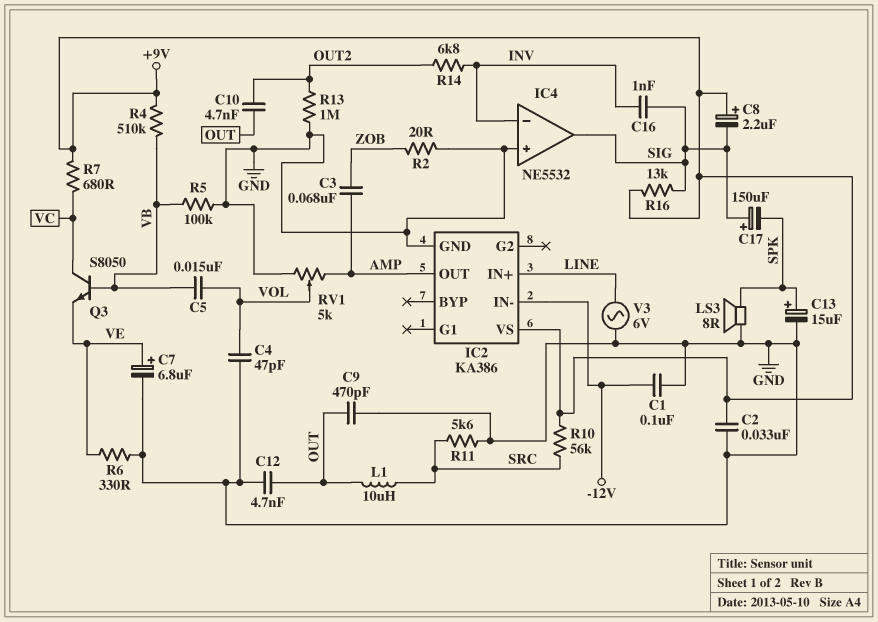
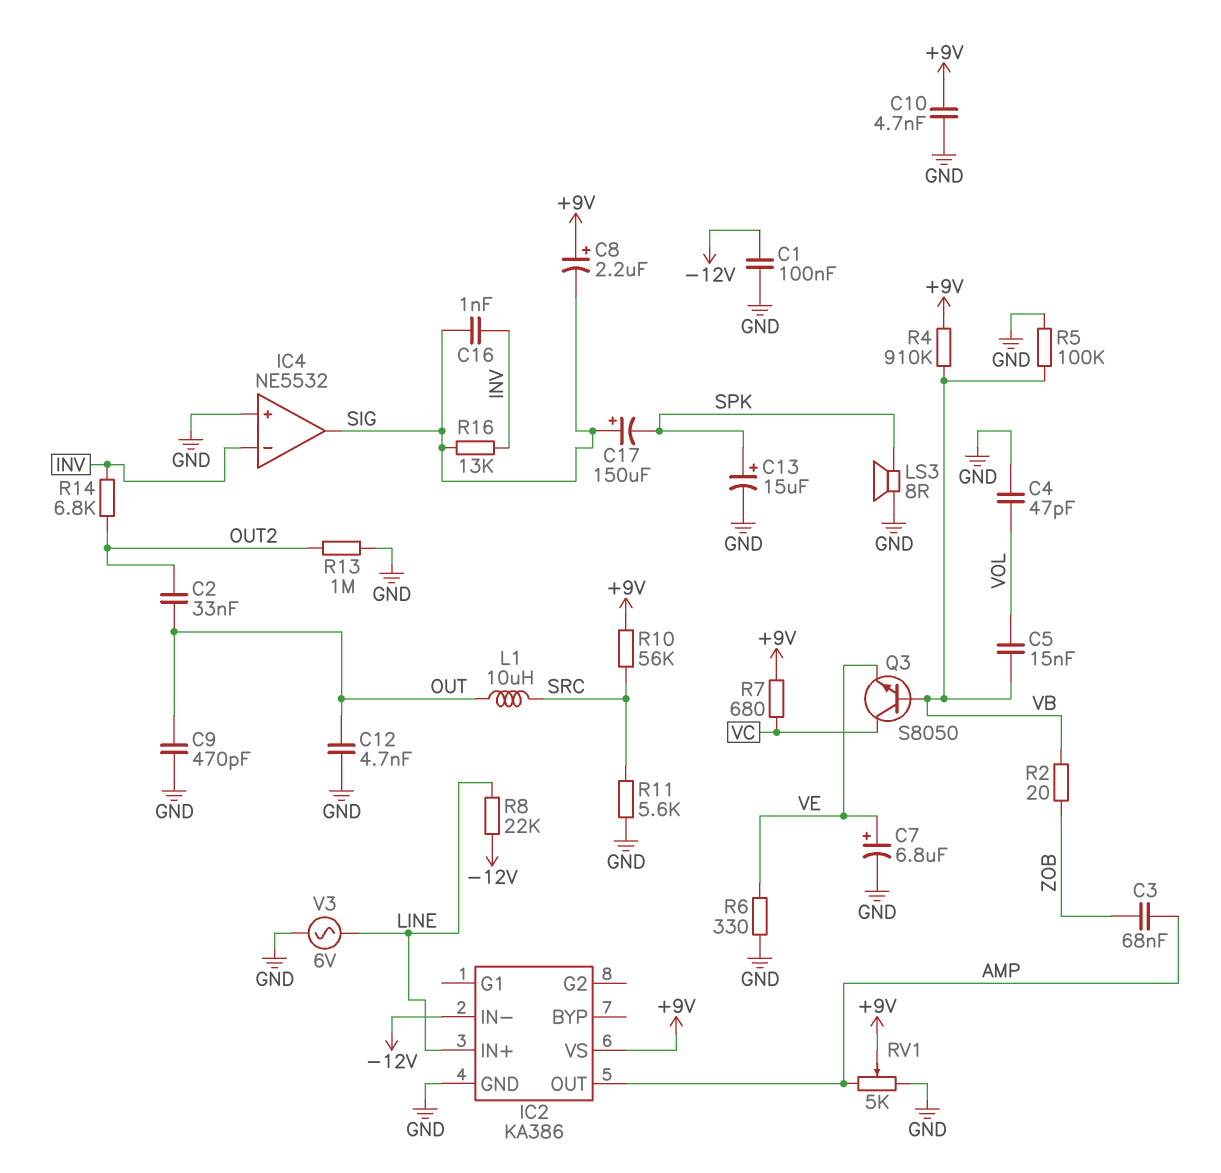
C2: 33nF (+9V, GND) -> 33nF (OUT, OUT2)
C10: 4.7nF (OUT, OUT2) -> 4.7nF (+9V, GND)
R2: 20 (GND, ZOB) -> 20 (VB, ZOB)
R4: 510k (+9V, VB) -> 910k (+9V, VB)
R8: none -> 22k (-12V, LINE)
R16: 13k (+9V, SIG) -> 13k (INV, SIG)
RV1: 5k (AMP, GND, wiper VOL) -> 5k (AMP, GND, wiper +9V)

